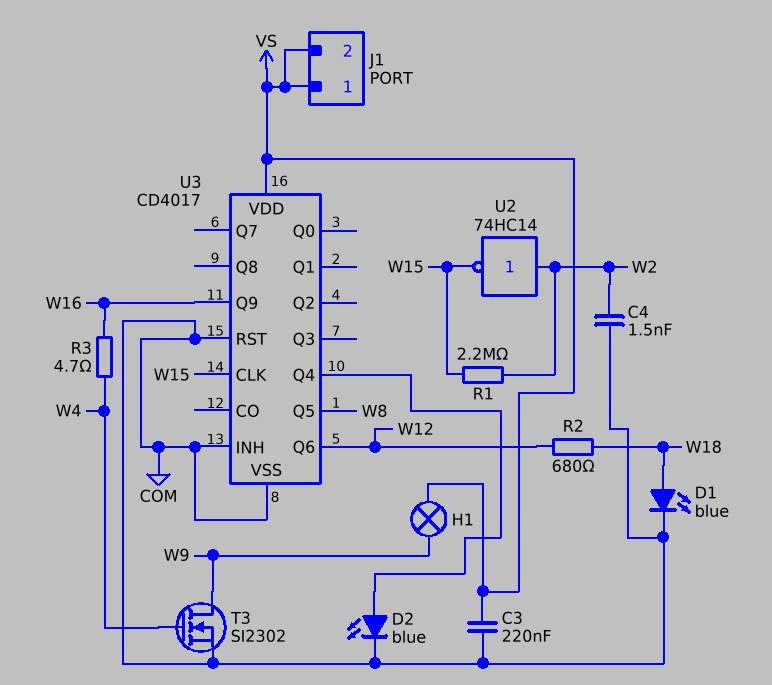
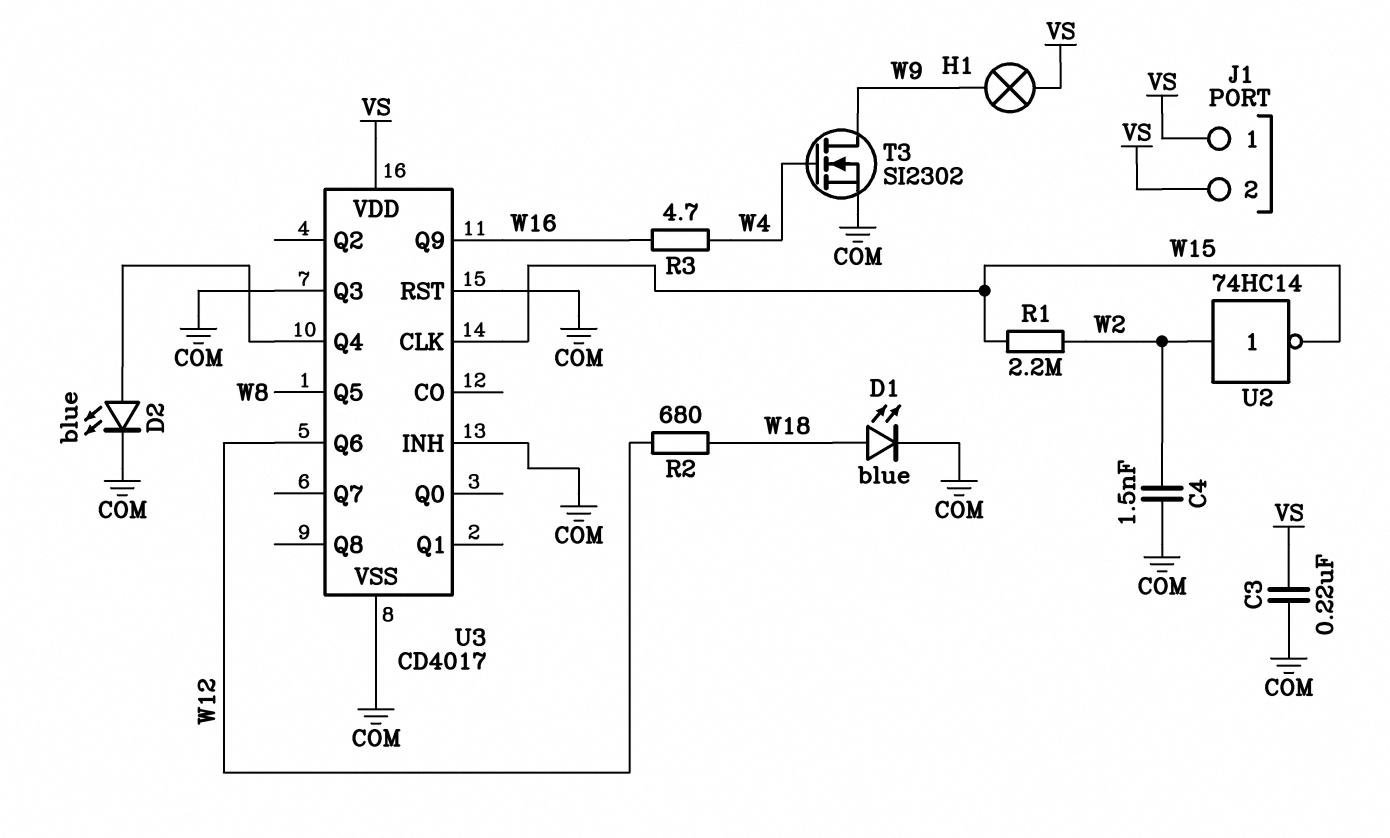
U3 pin Q3: none -> COM

